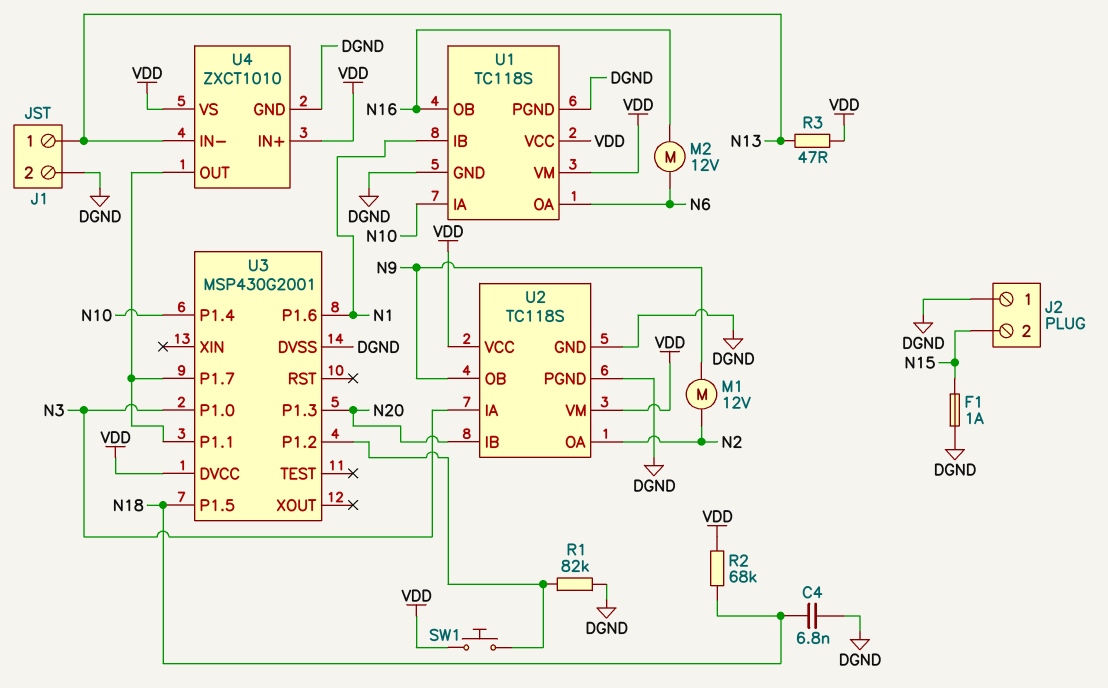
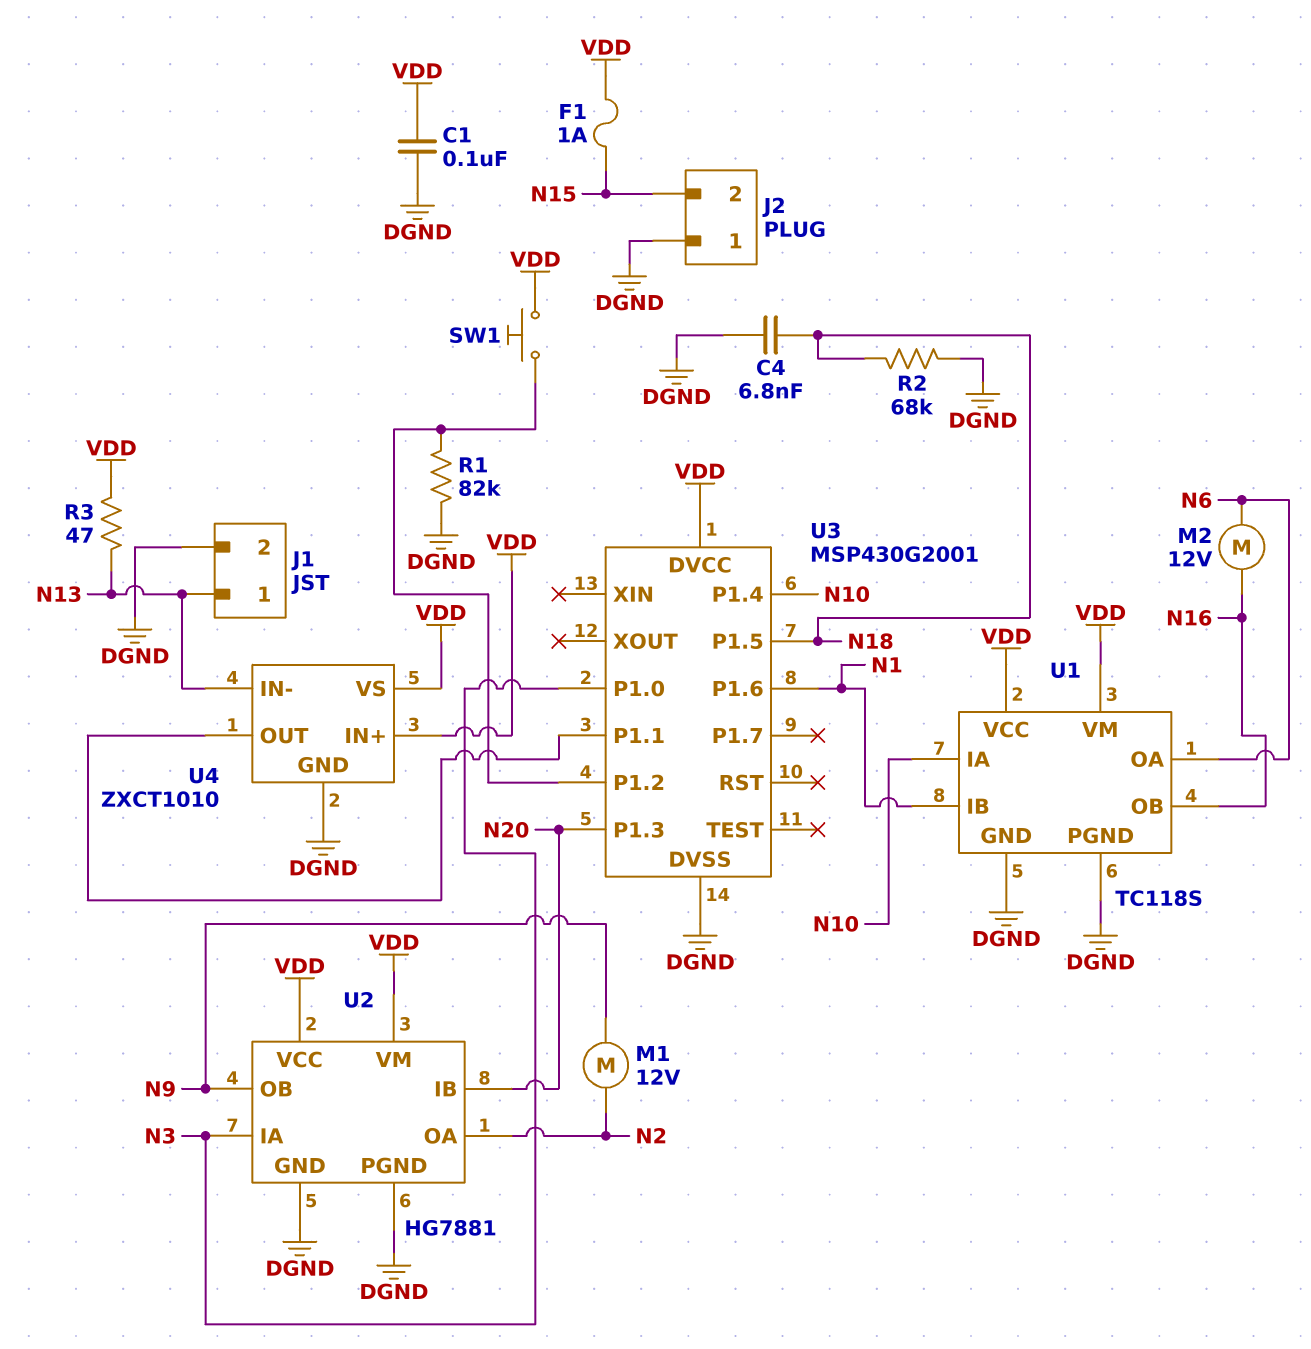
C1: none -> 100nF (DGND, VDD)
F1: 1A (DGND, N15) -> 1A (N15, VDD)
R2: 68k (N18, VDD) -> 68k (DGND, N18)
U2: TC118S -> HG7881
U3 pin P1.7: U3/P1.1 -> none

